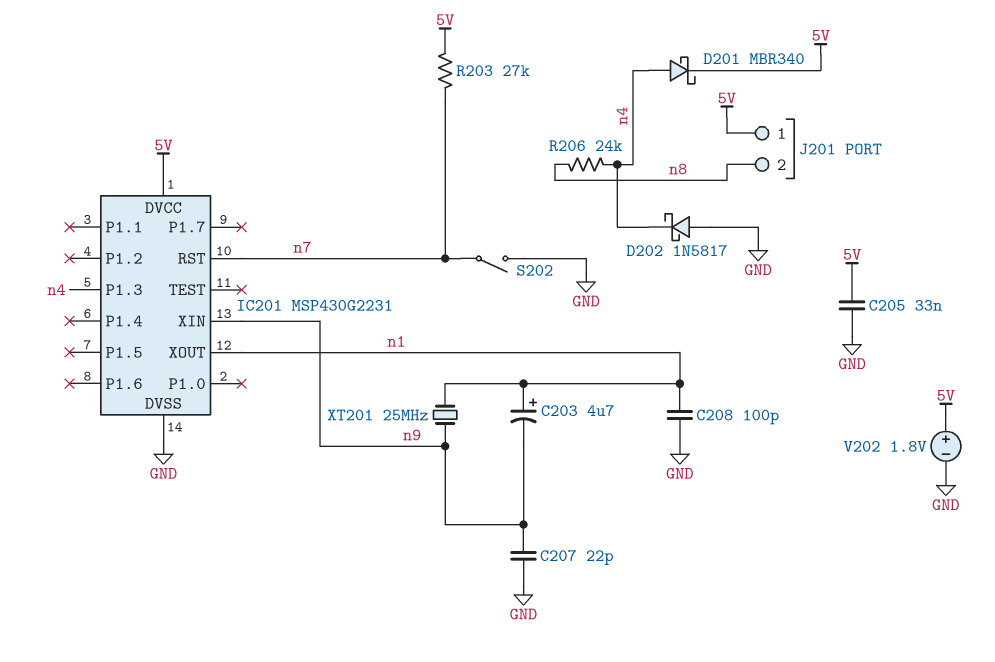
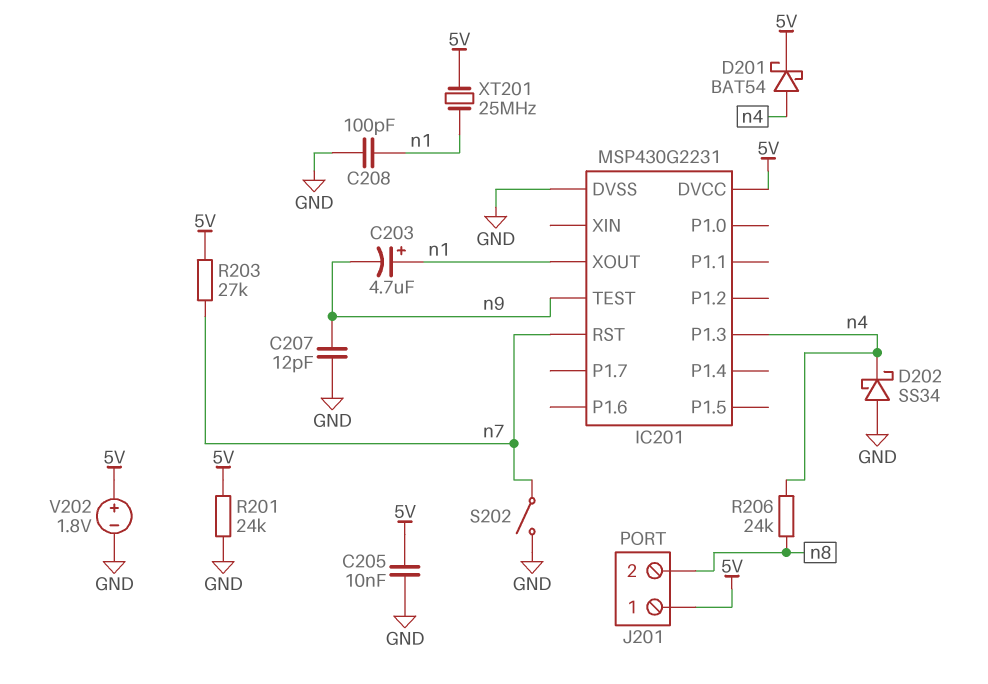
C205: 33nF (5V, GND) -> 10nF (5V, GND)
C207: 22pF (GND, n9) -> 12pF (GND, n9)
D201: schottky MBR340 (A n4, K 5V) -> schottky BAT54 (A n4, K 5V)
D202: schottky 1N5817 (A GND, K n4) -> schottky SS34 (A GND, K n4)
IC201 pin TEST: none -> n9
IC201 pin XIN: n9 -> none
R201: none -> 24k (5V, GND)
XT201: 25MHz (n1, n9) -> 25MHz (5V, n1)

